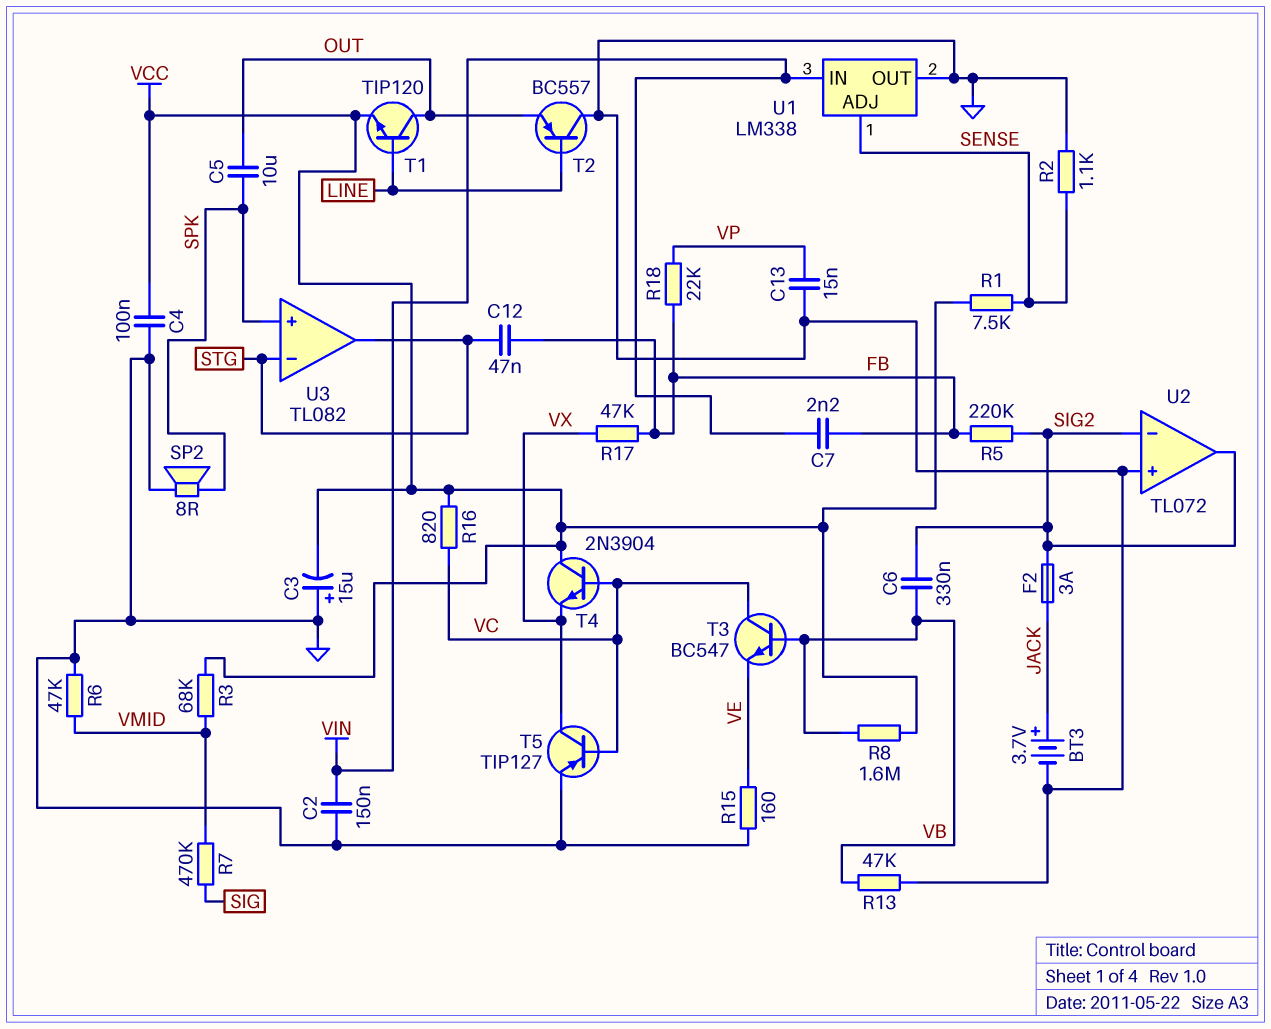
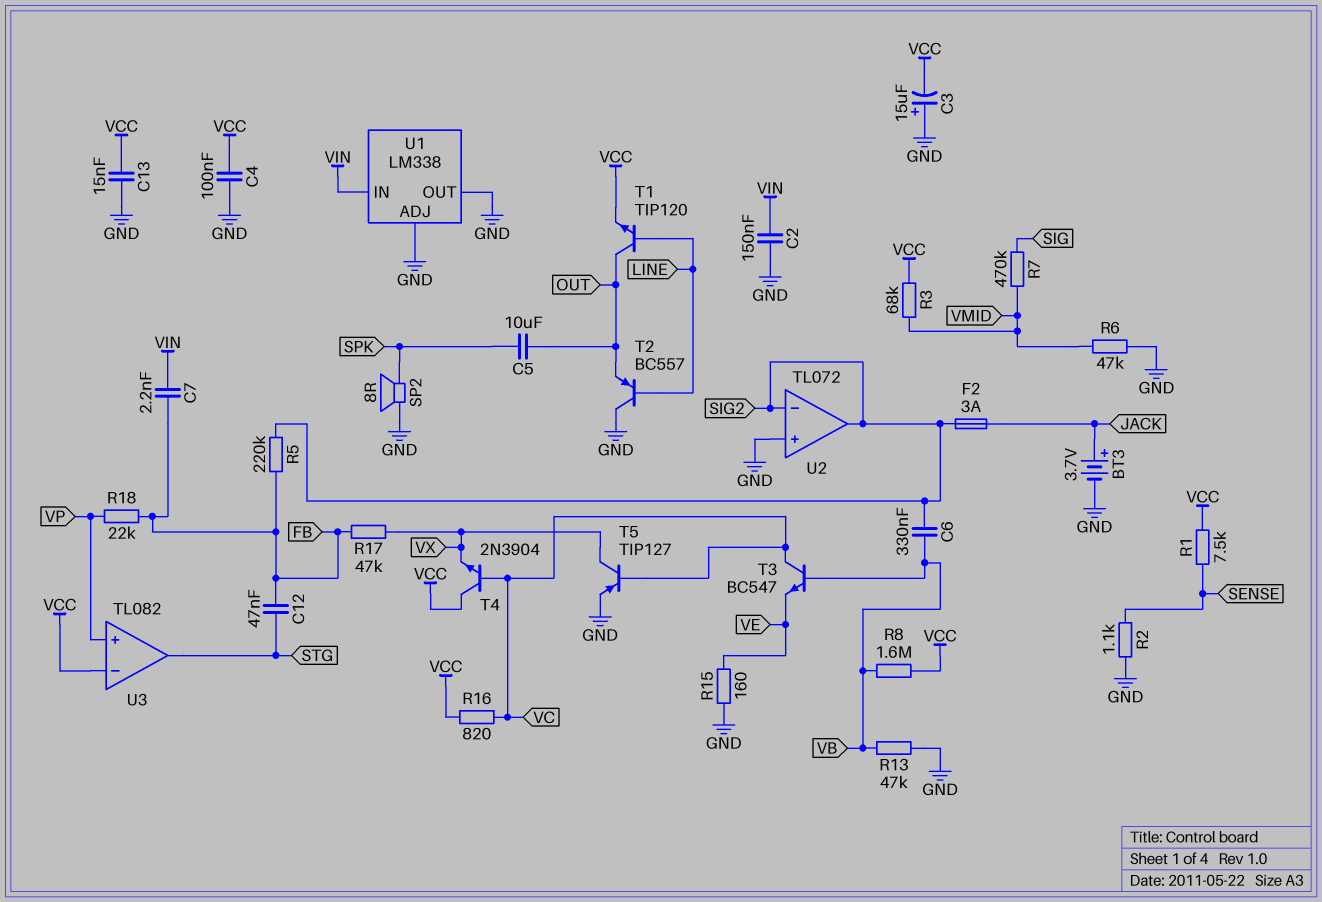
C13: 15nF (GND, VP) -> 15nF (GND, VCC)
U1 pin ADJ: SENSE -> GND
U3 pin in+: SPK -> VP
U3 pin in-: STG -> VCC

